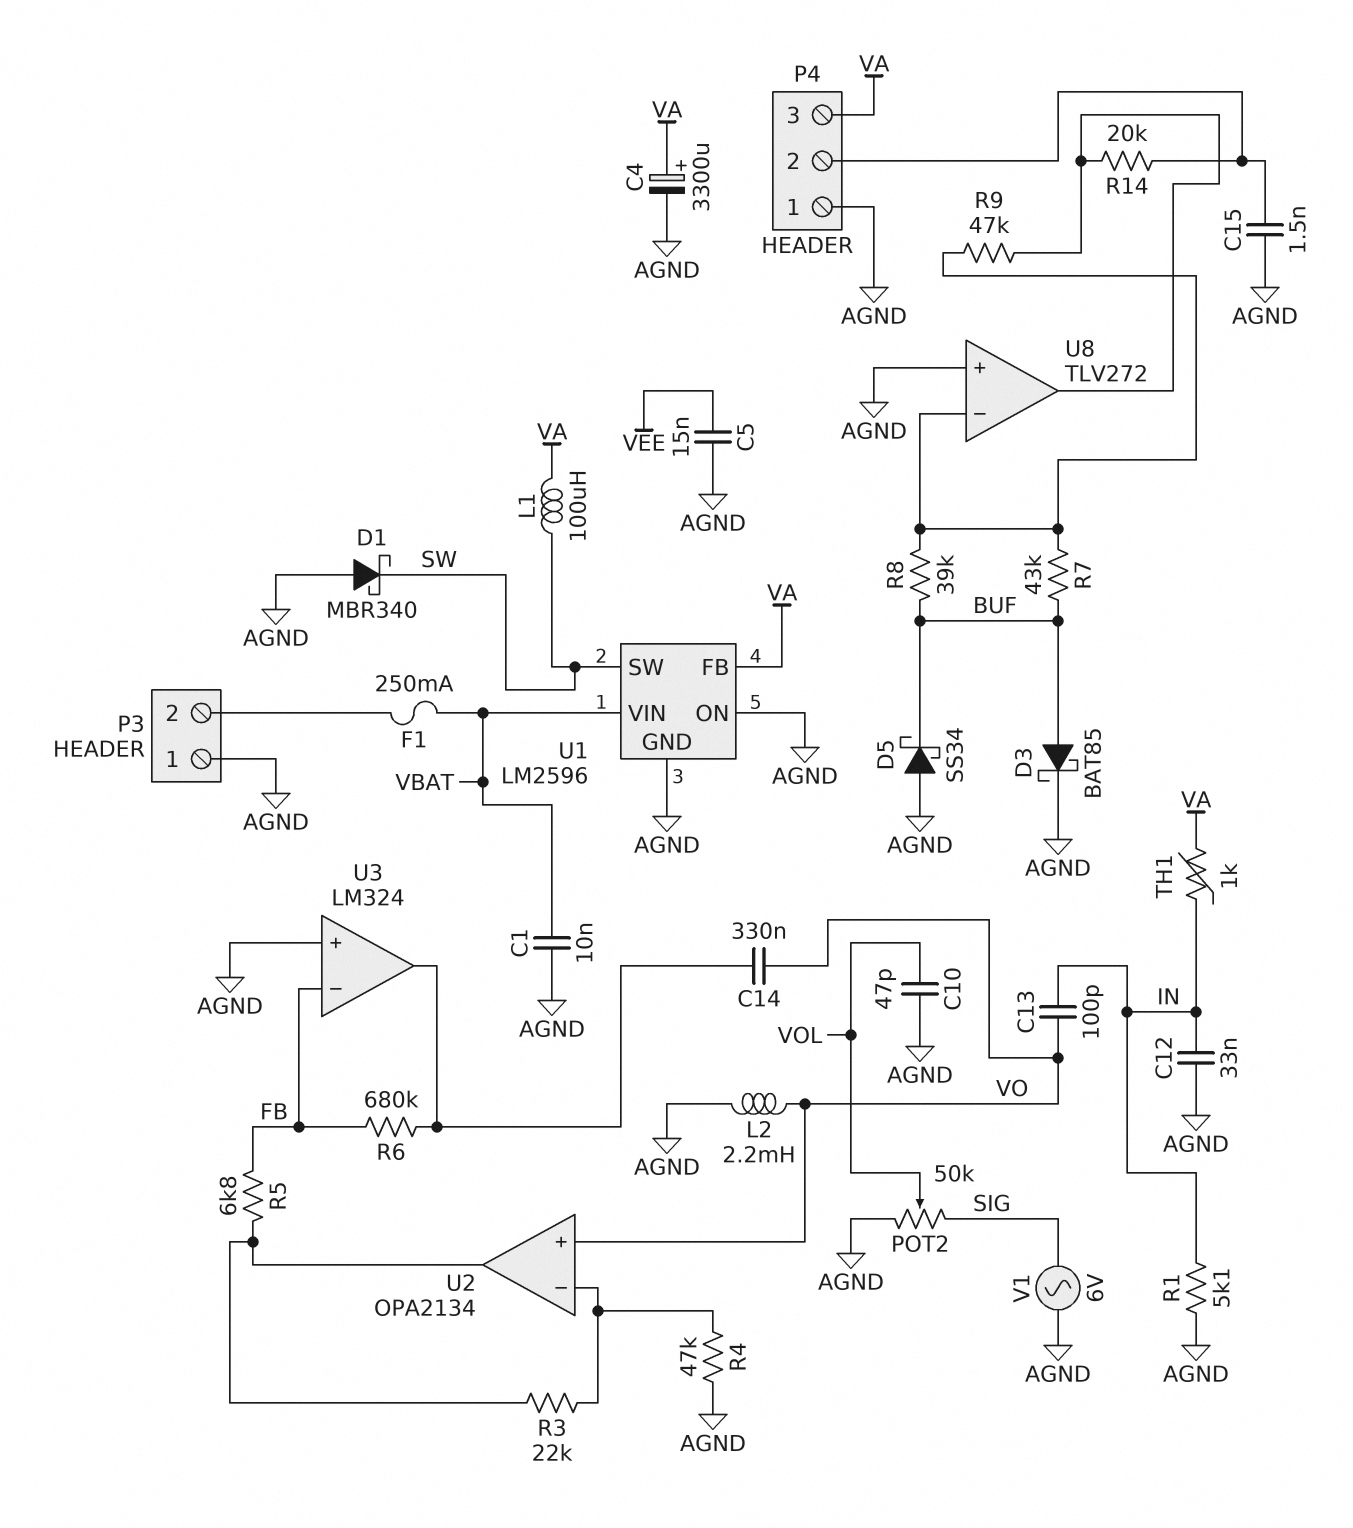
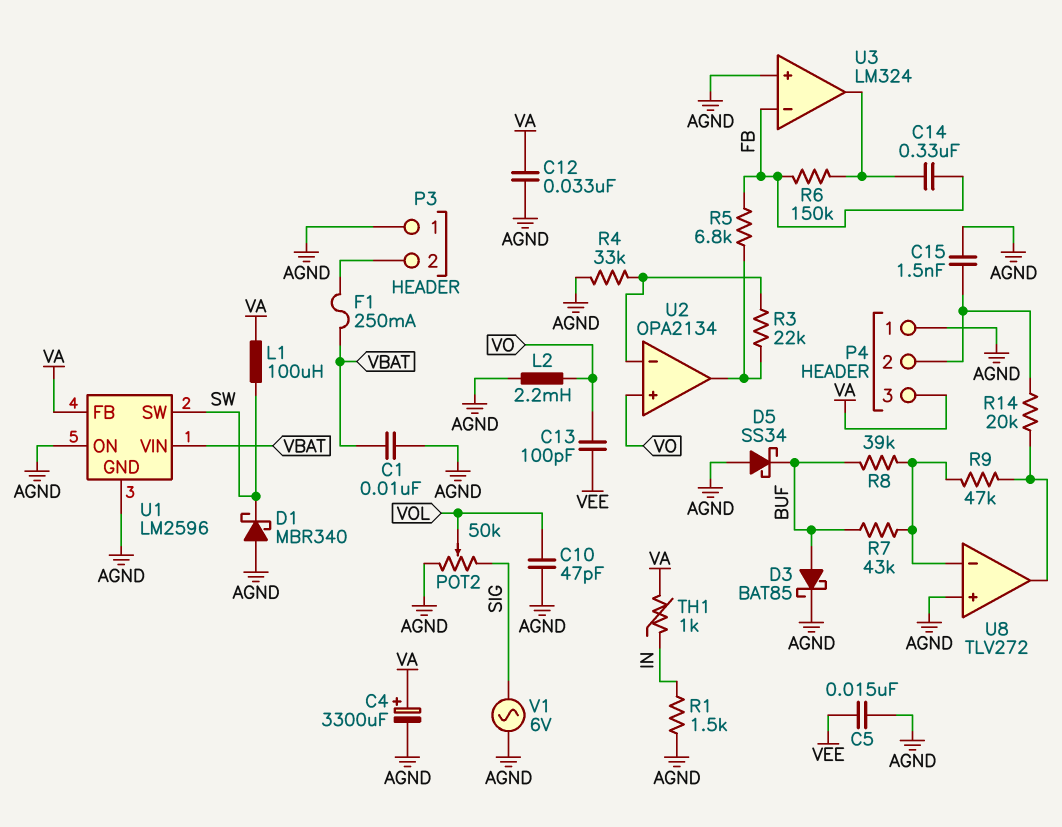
C12: 33nF (AGND, IN) -> 33nF (AGND, VA)
C13: 100pF (IN, VO) -> 100pF (VEE, VO)
C14: 330nF (U3/out, VO) -> 330nF (FB, U3/out)
R1: 5.1k (AGND, IN) -> 1.5k (AGND, IN)
R4: 47k (AGND, U2/in-) -> 33k (AGND, U2/in-)
R6: 680k (FB, U3/out) -> 150k (FB, U3/out)

